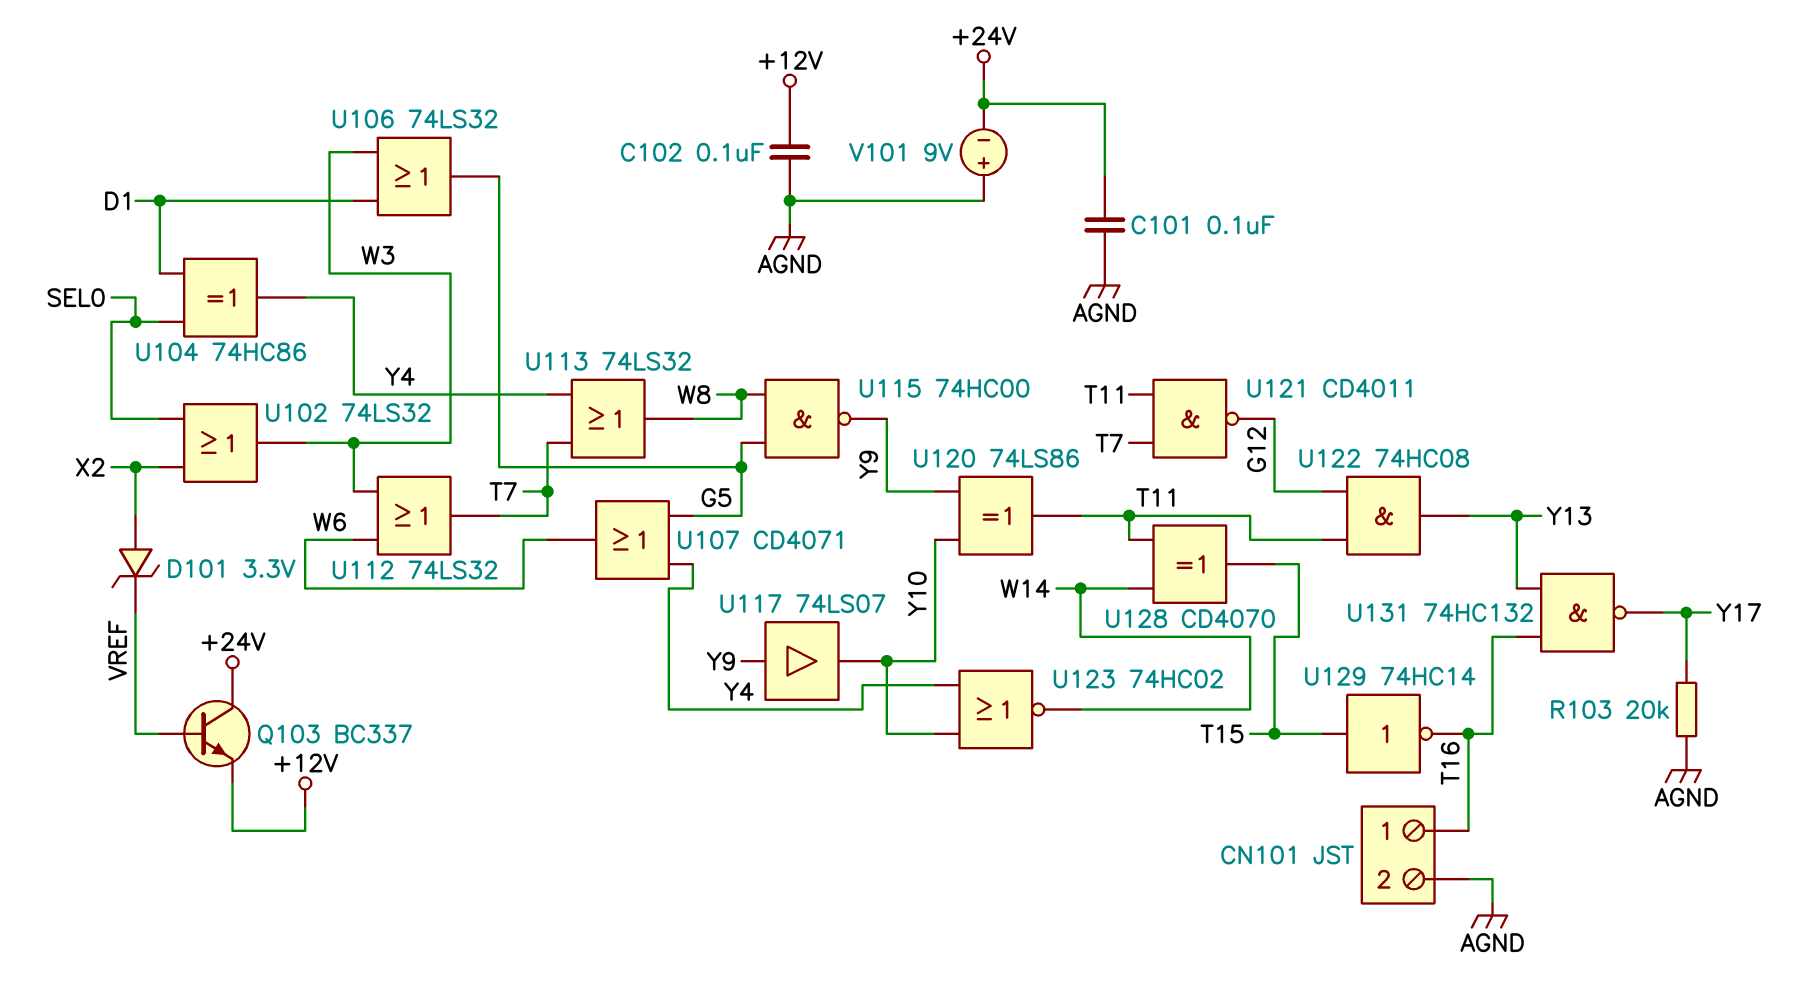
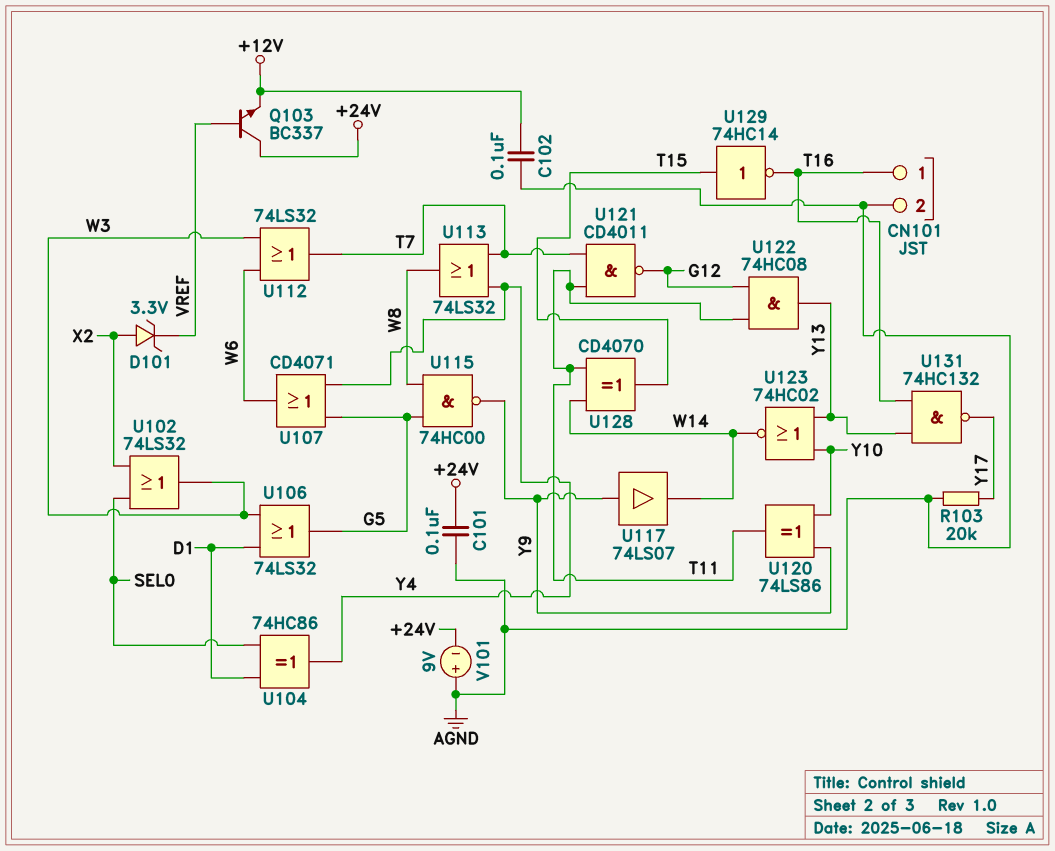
U117: buffer 74LS07 (in Y9, out Y10) -> buffer 74LS07 (in Y9, out W14)
U123: NOR 74HC02 (in Y4, in Y10, out W14) -> NOR 74HC02 (in Y10, in Y13, out W14)

